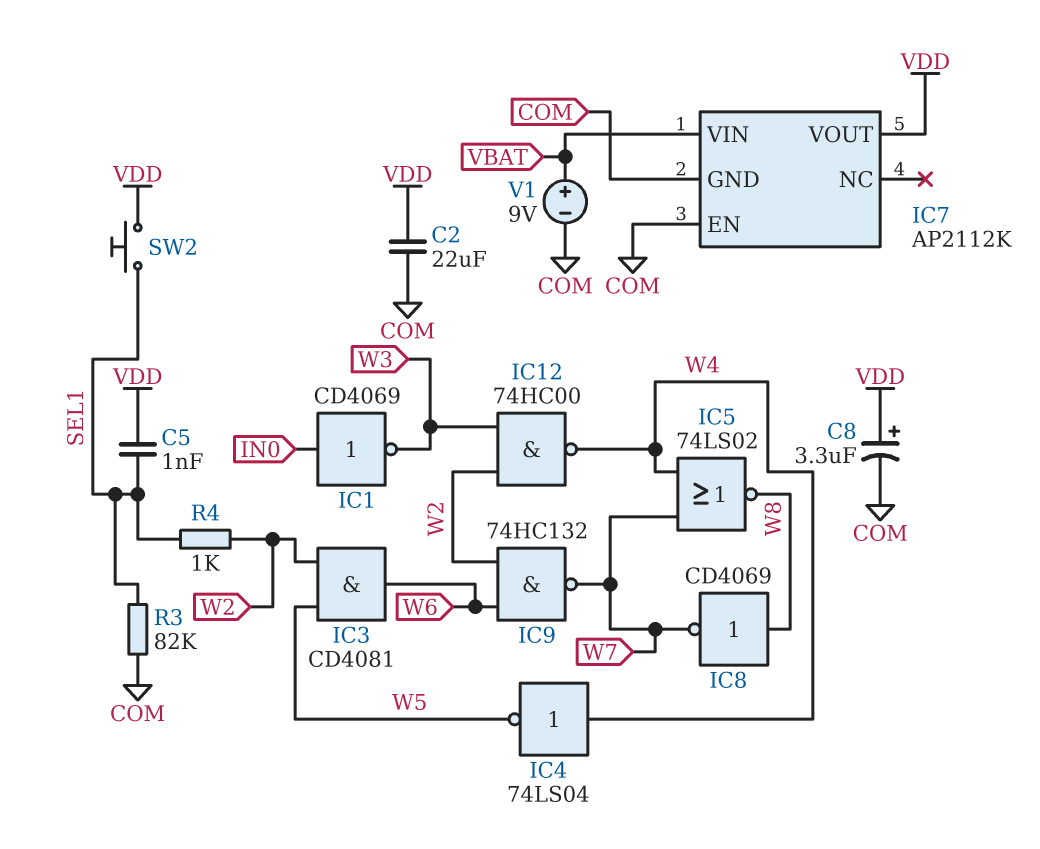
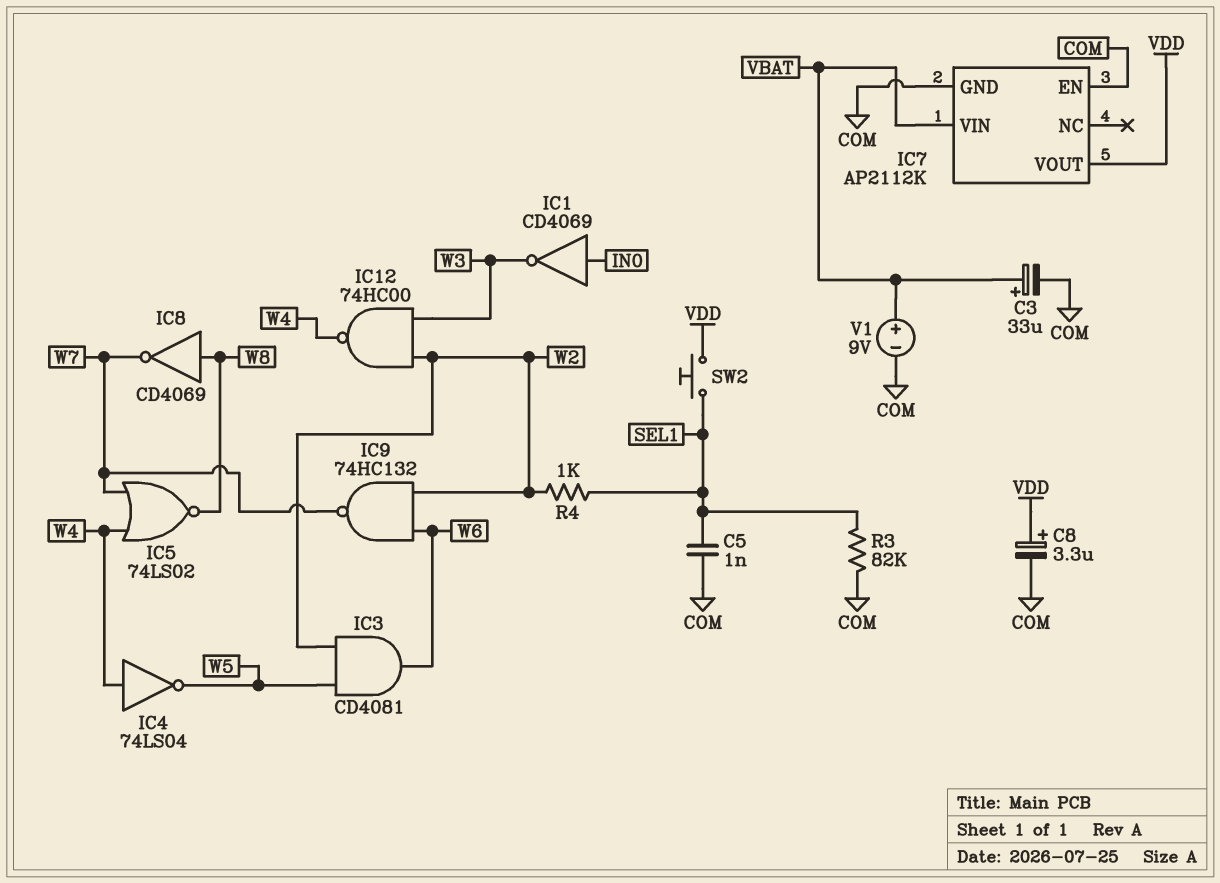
C2: 22uF (COM, VDD) -> none
C3: none -> 33uF (plus VBAT, minus COM)
C5: 1nF (SEL1, VDD) -> 1nF (COM, SEL1)

